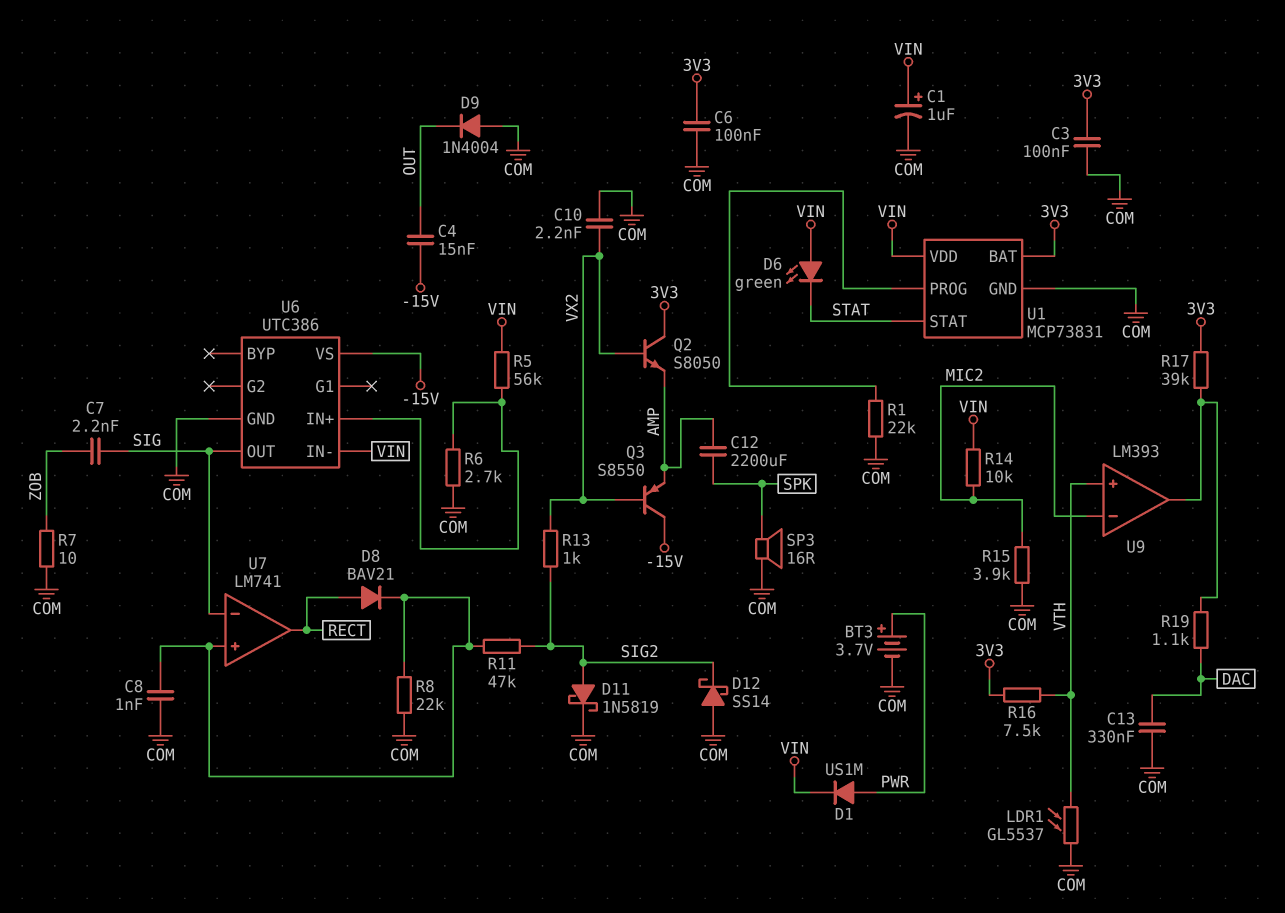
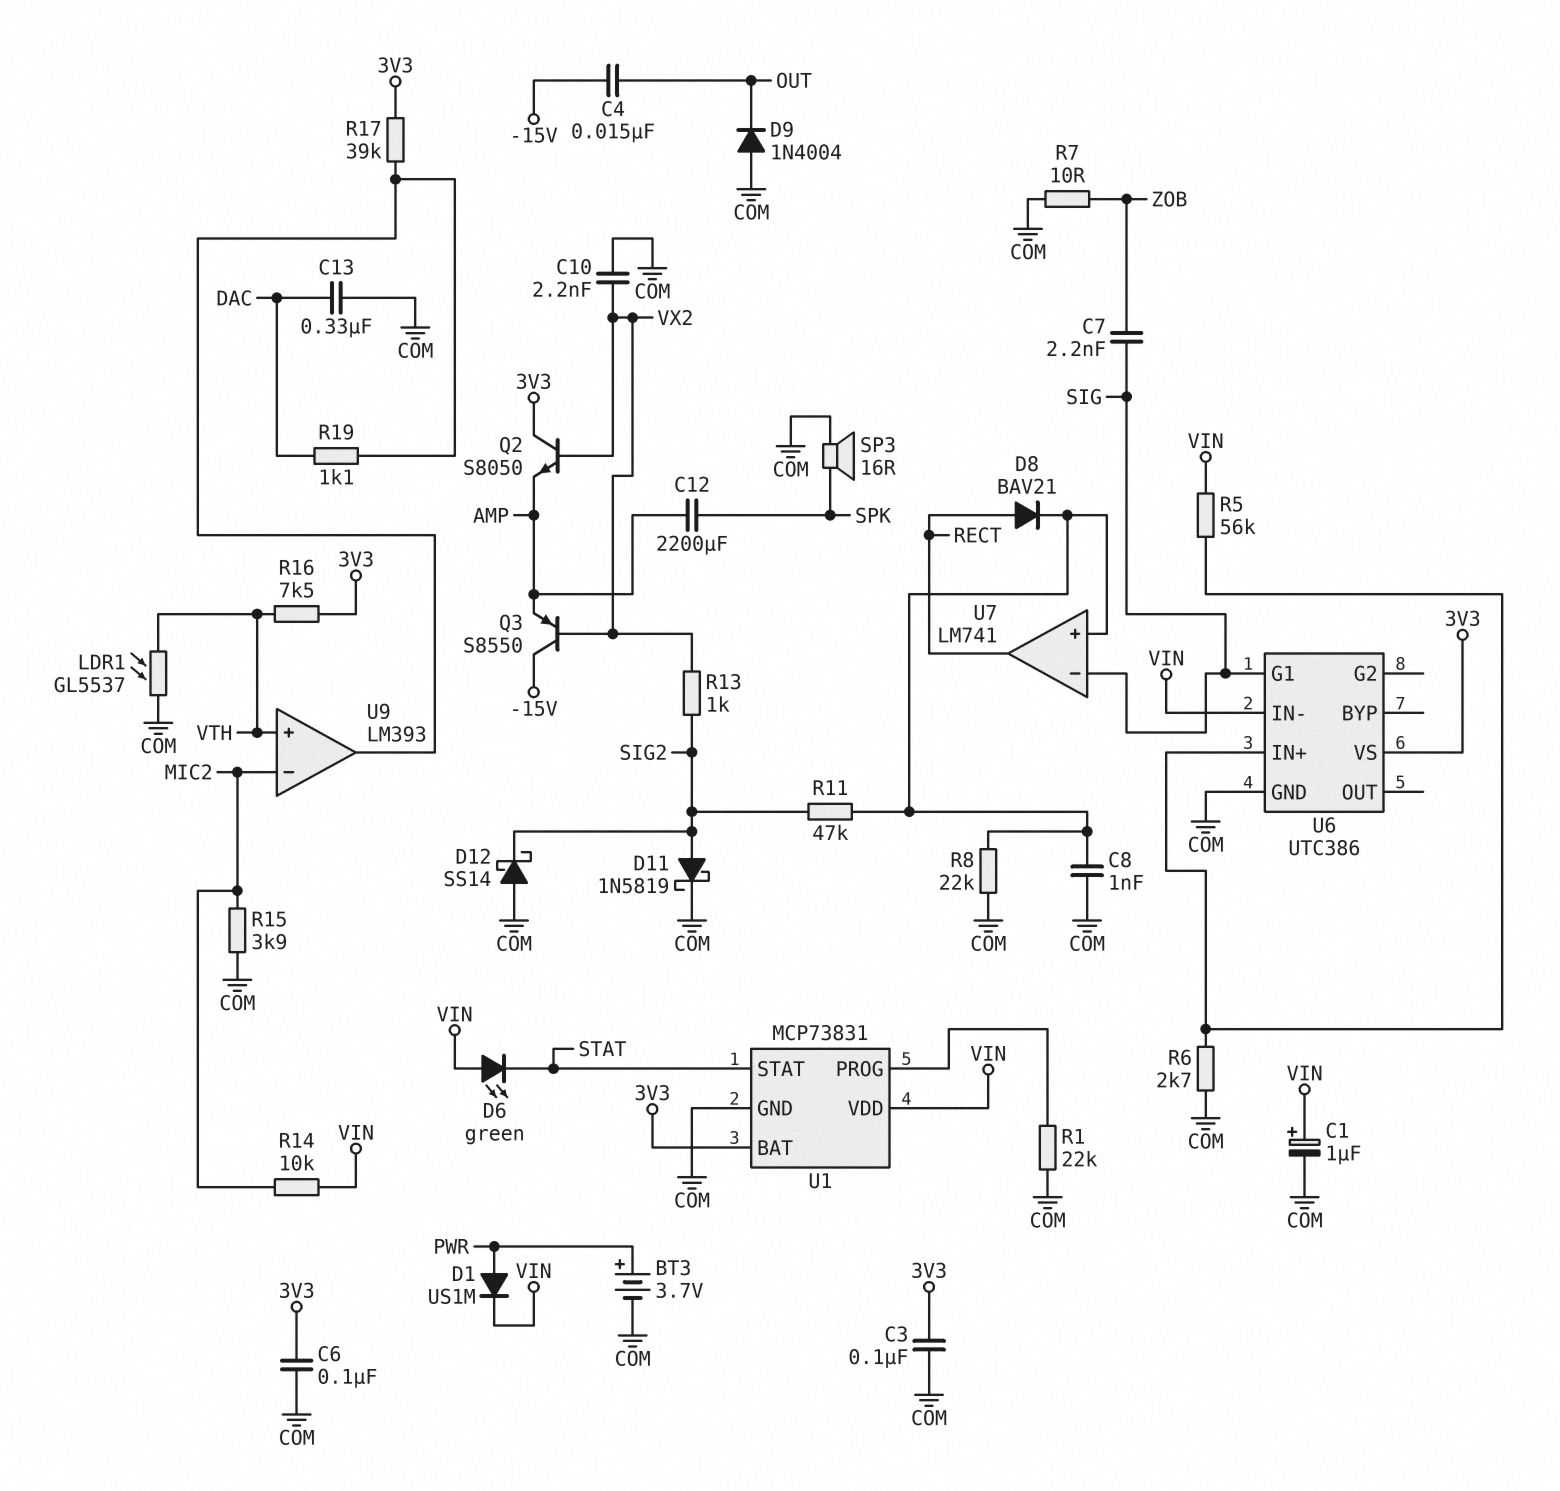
U6 pin G1: none -> SIG
U6 pin OUT: SIG -> none
U6 pin VS: -15V -> 3V3

